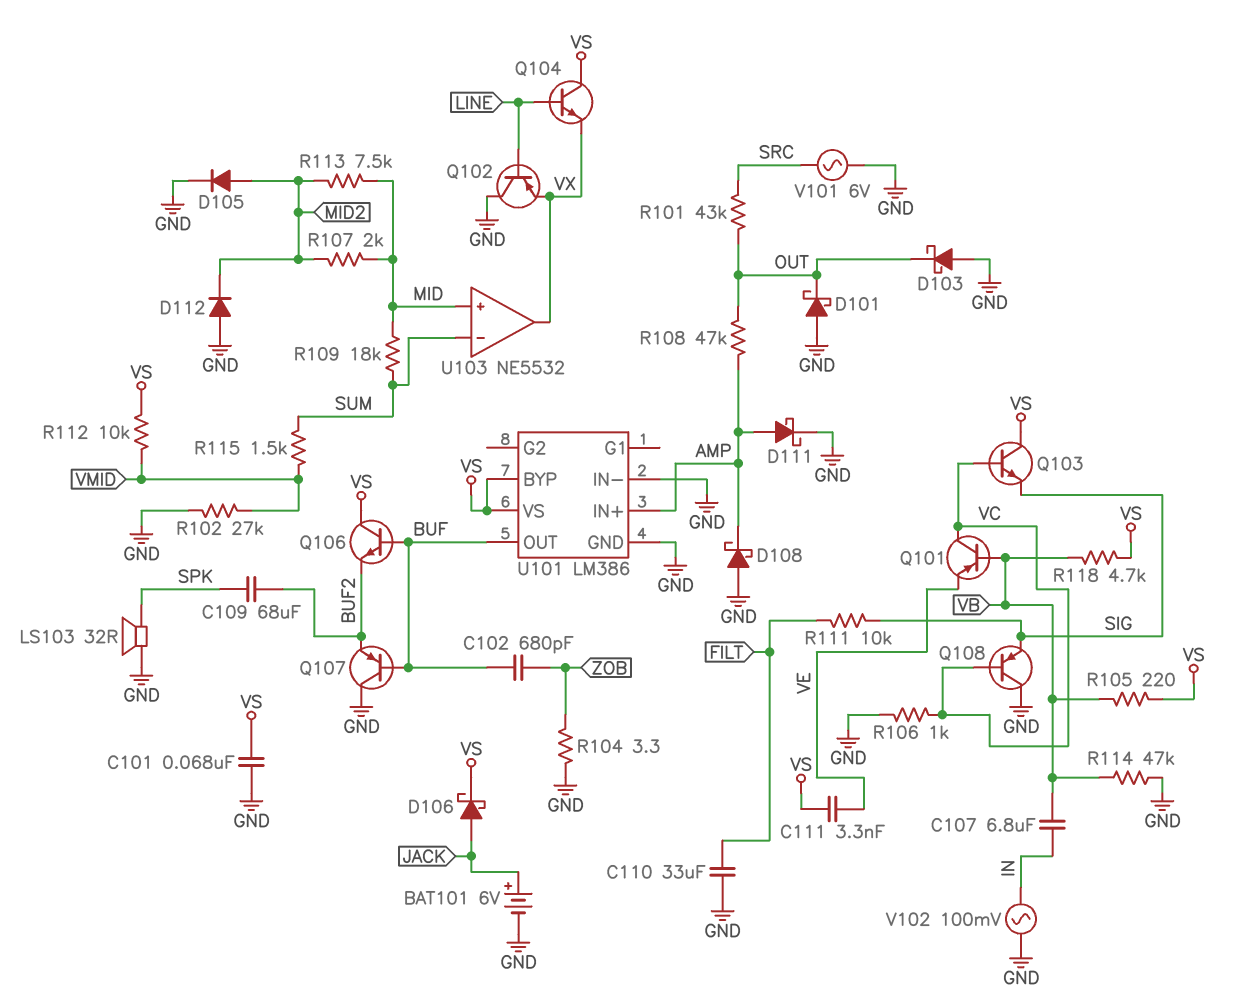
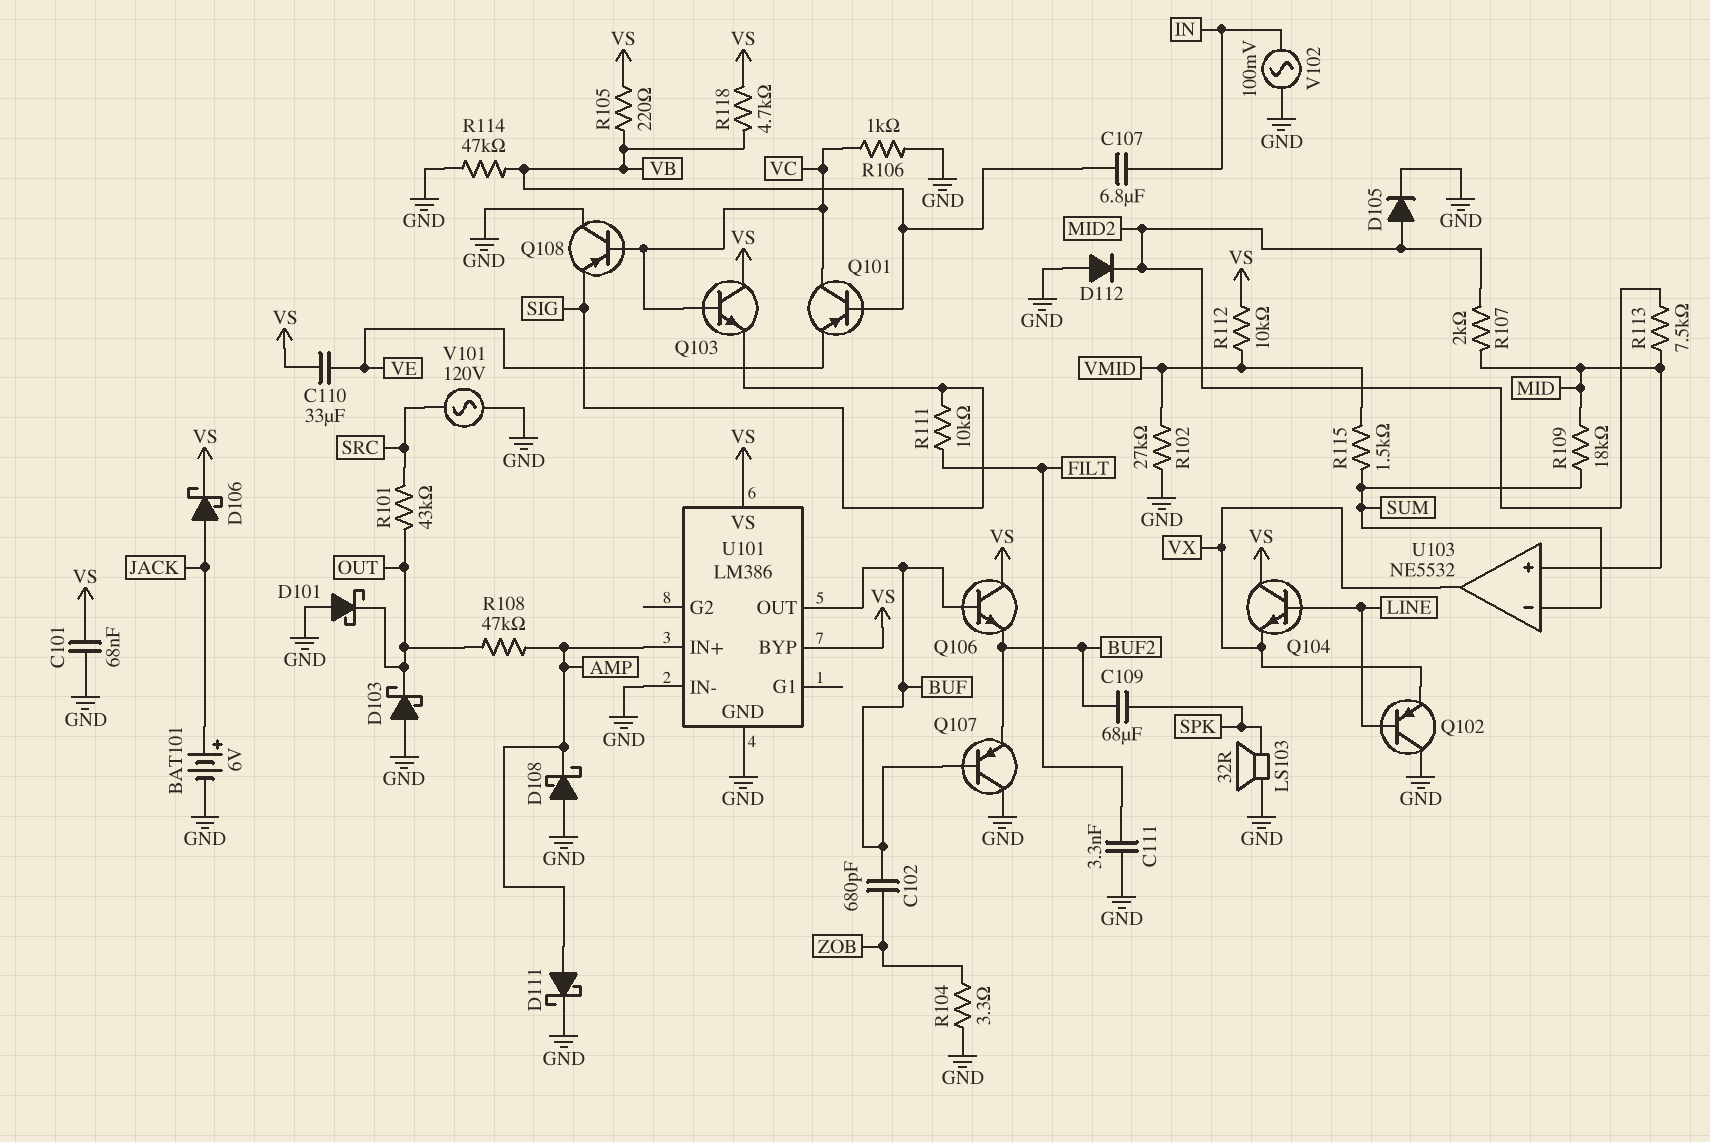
C110: 33uF (FILT, GND) -> 33uF (VE, VS)
C111: 3.3nF (VE, VS) -> 3.3nF (FILT, GND)
V101: AC 6V (GND, SRC) -> AC 120V (GND, SRC)

